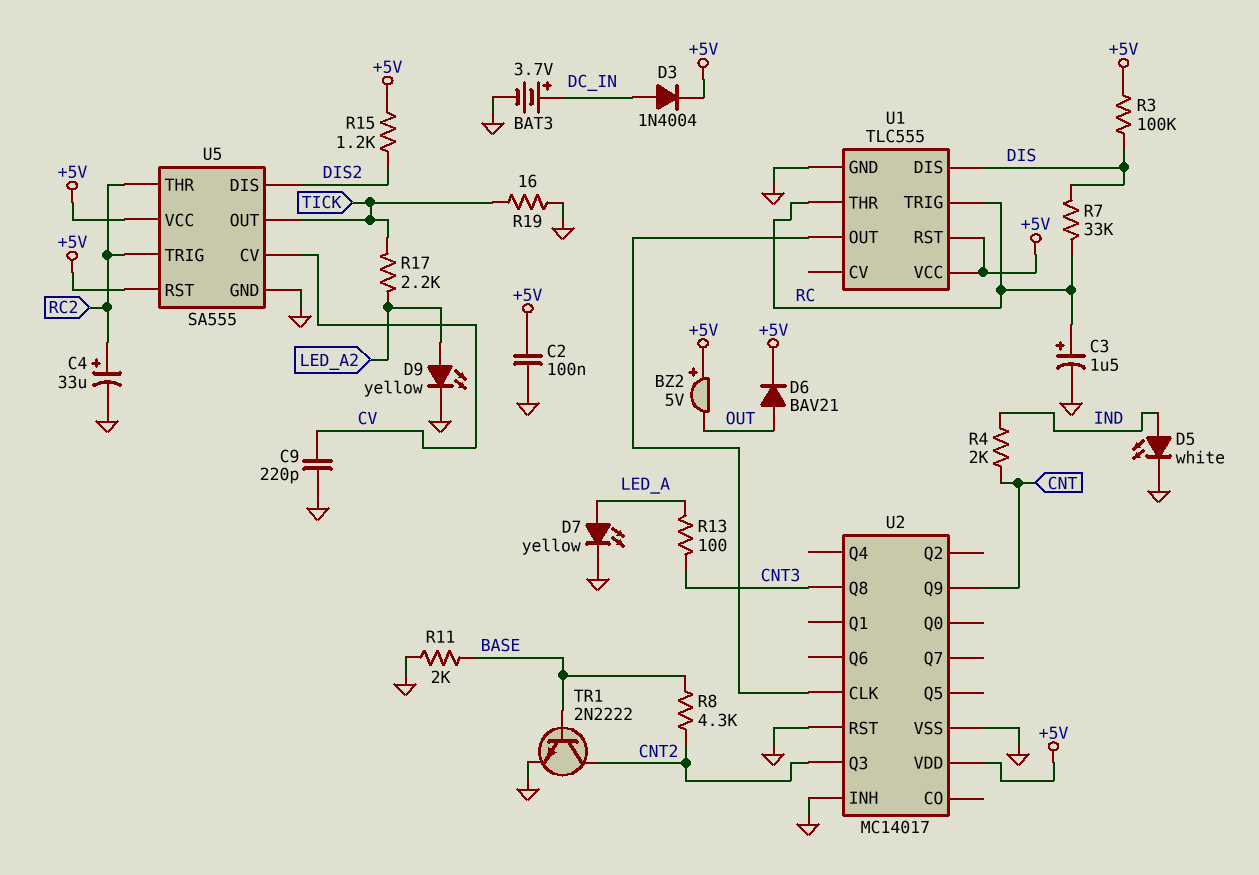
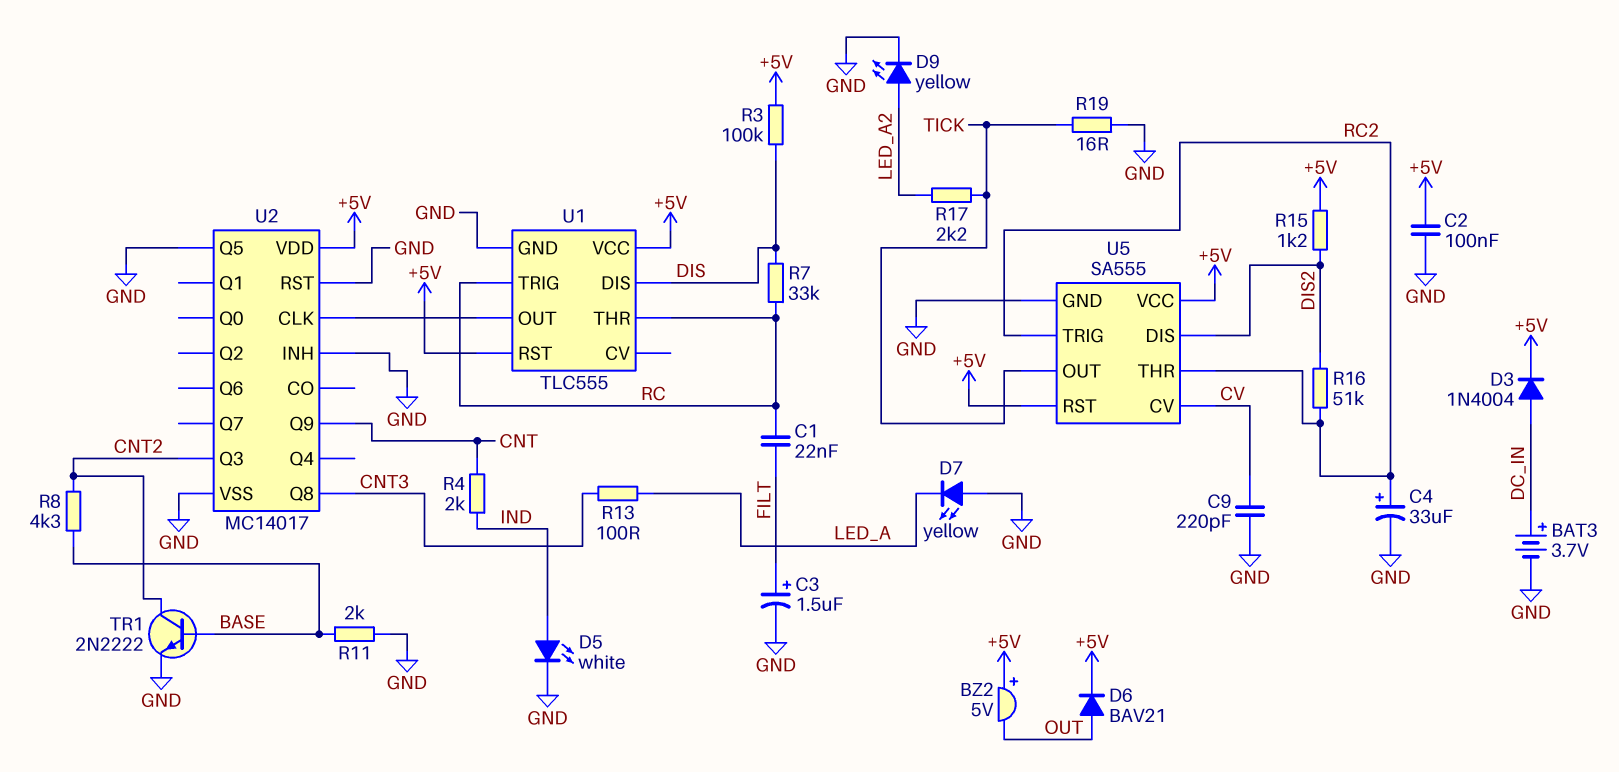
C1: none -> 22nF (FILT, RC)
C3: 1.5uF (plus RC, minus GND) -> 1.5uF (plus FILT, minus GND)
D7: LED yellow (A LED_A, K GND) -> LED yellow (A GND, K LED_A)
R16: none -> 51k (DIS2, RC2)
U2 pin Q5: none -> GND

